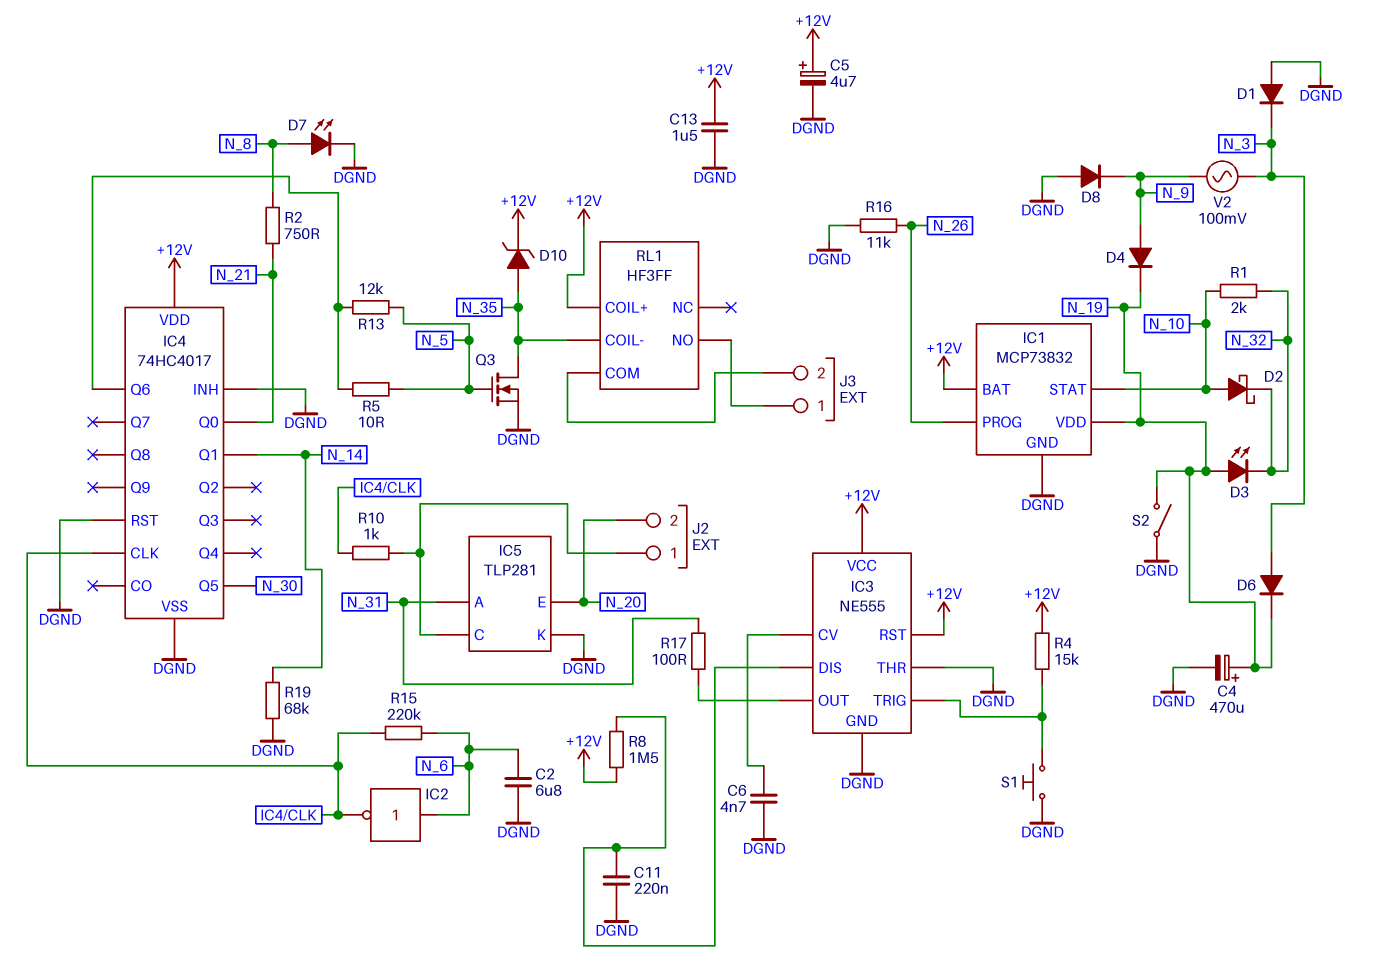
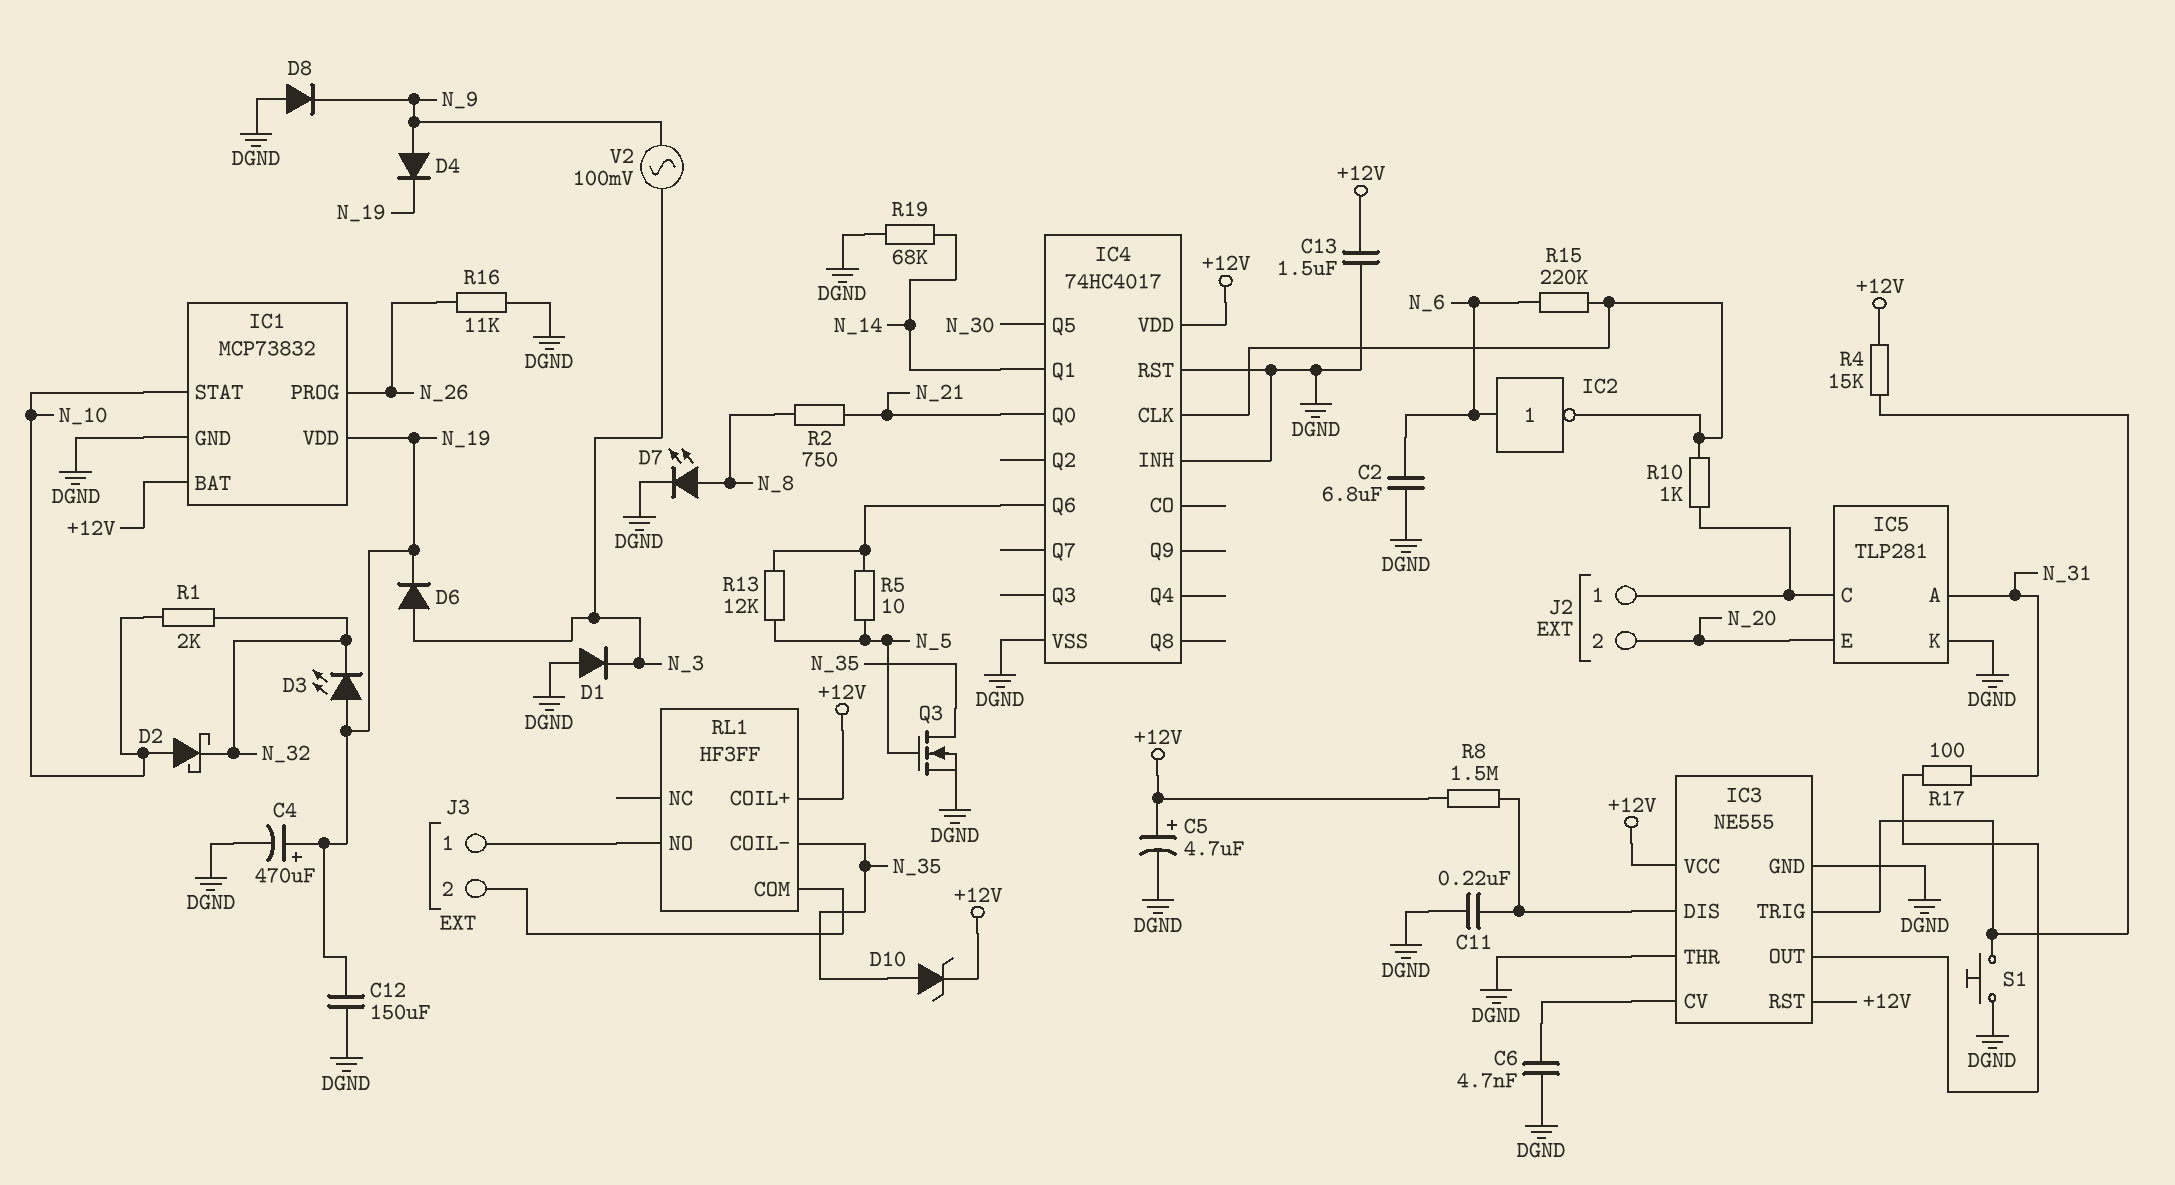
C12: none -> 150uF (DGND, N_19)
S2: switch (DGND, N_19) -> none

